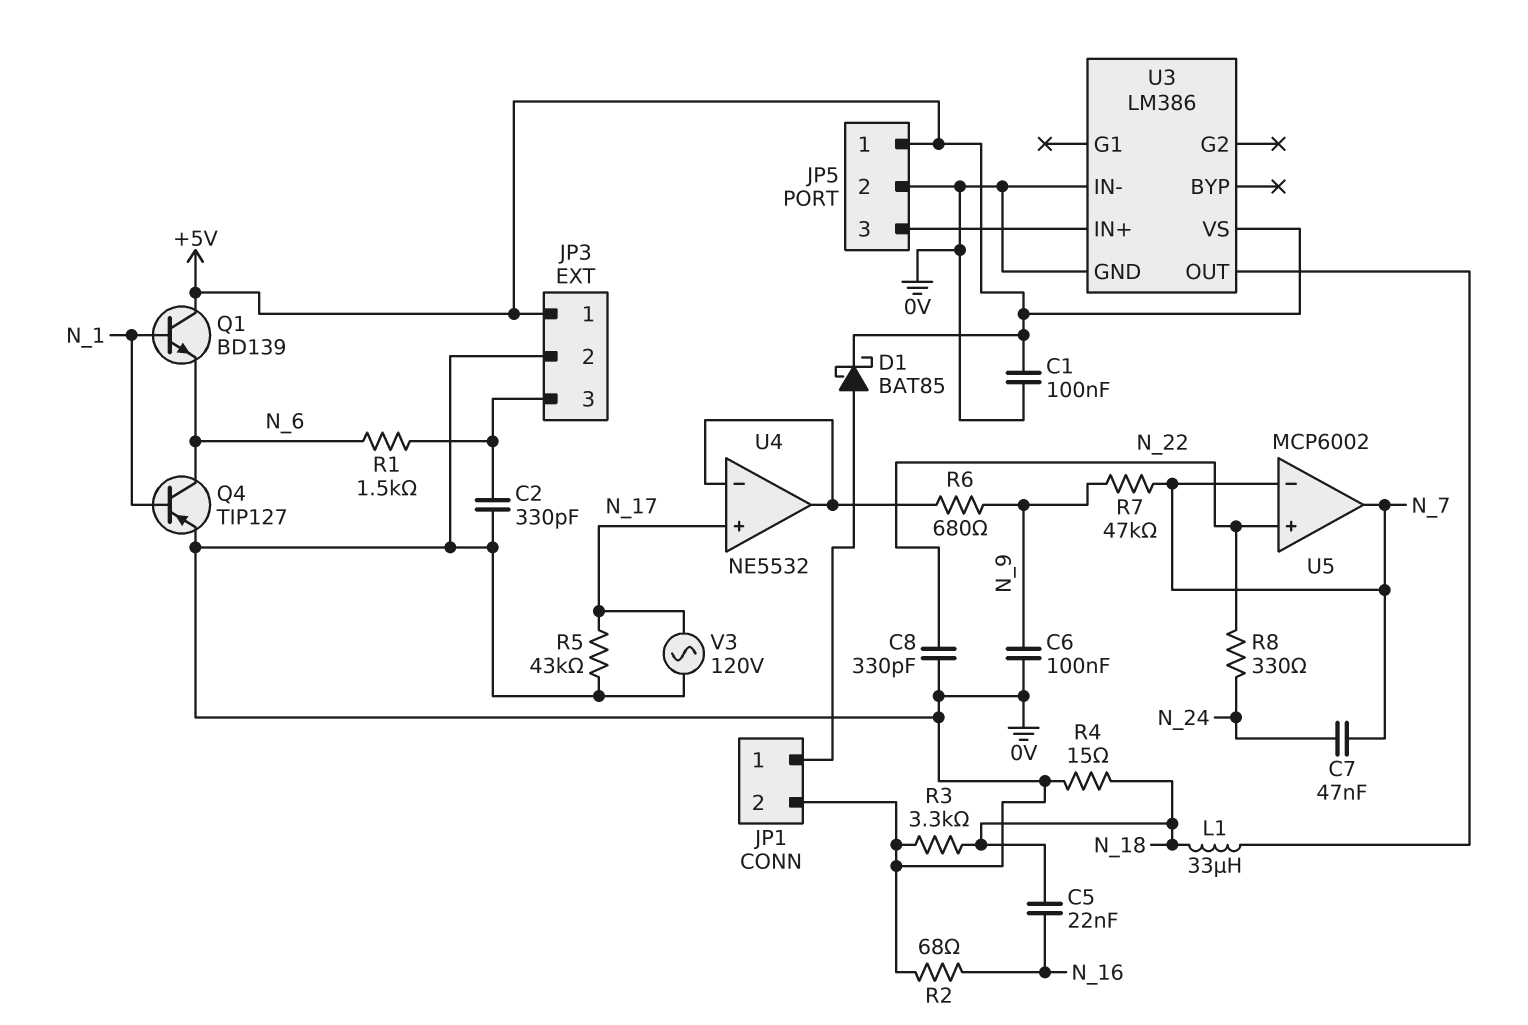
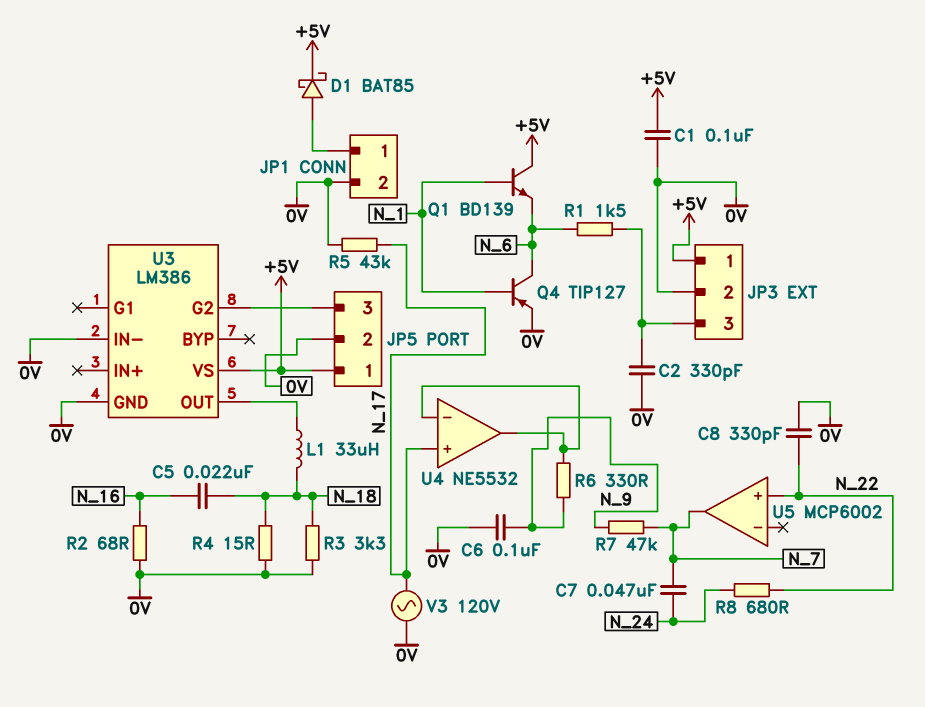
R6: 680 (N_9, U4/in-) -> 330 (N_9, U4/in-)
R8: 330 (N_22, N_24) -> 680 (N_22, N_24)
U3 pin G2: none -> JP5/3
U3 pin IN+: JP5/3 -> none
U5 pin in-: N_7 -> none

